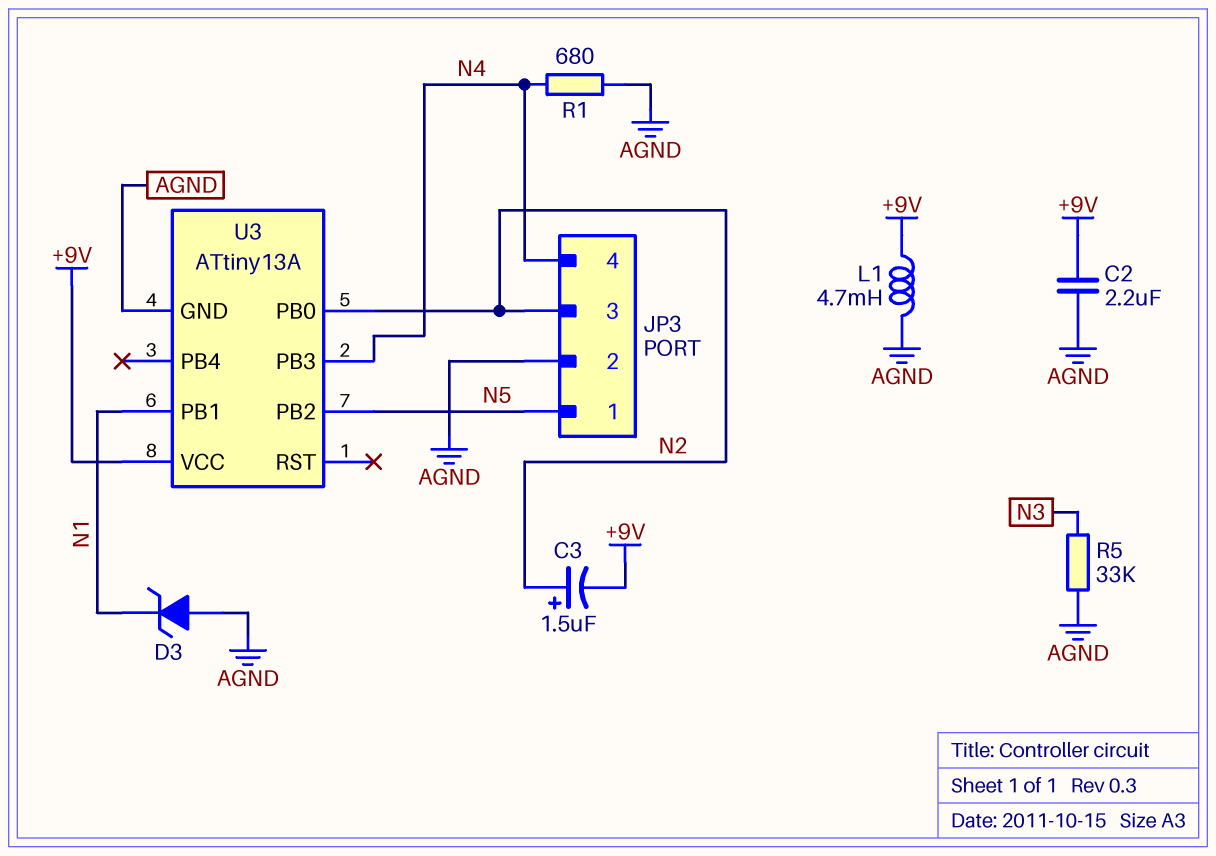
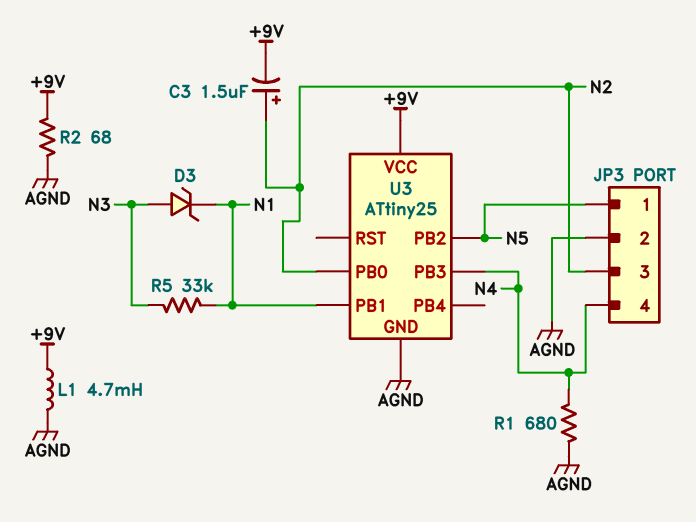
C2: 2.2uF (+9V, AGND) -> none
D3: zener (A AGND, K N1) -> zener (A N3, K N1)
R2: none -> 68 (+9V, AGND)
R5: 33k (AGND, N3) -> 33k (N1, N3)
U3: ATtiny13A -> ATtiny25

